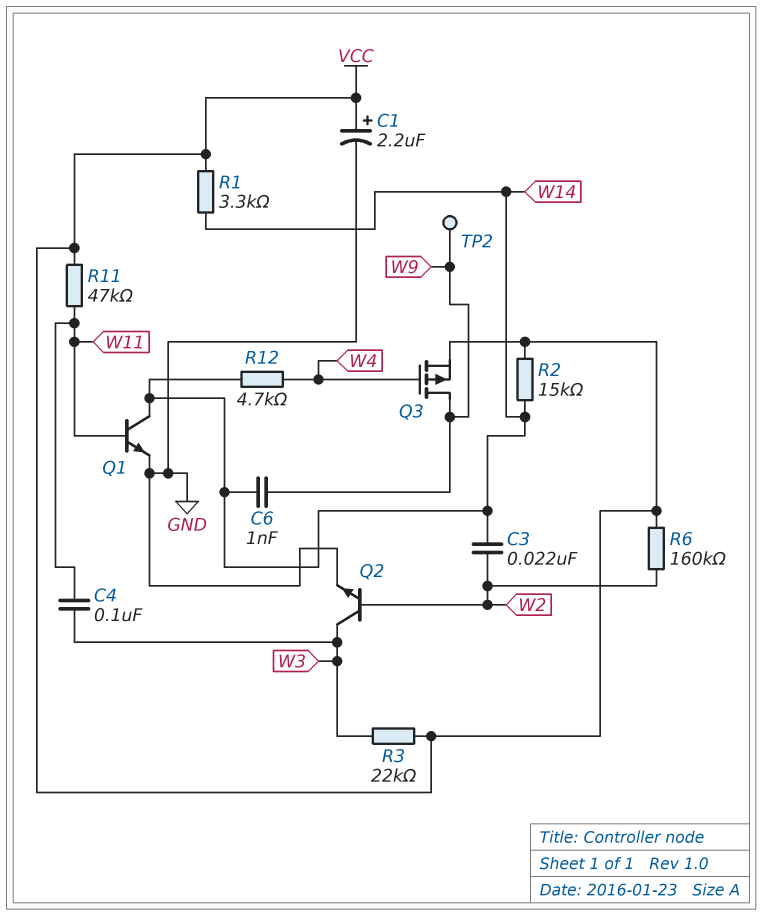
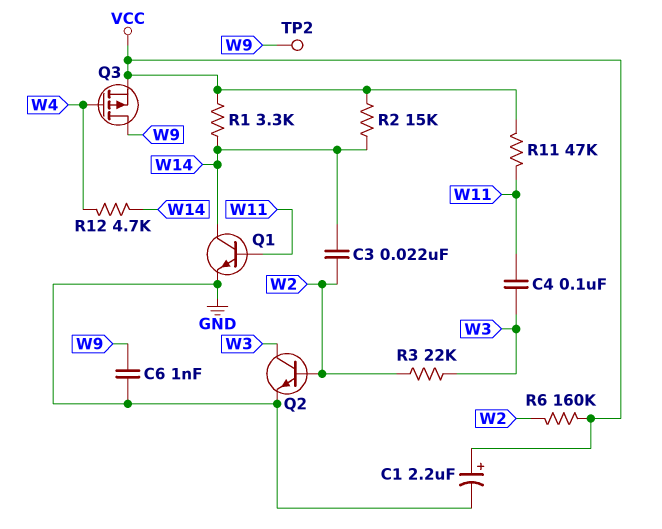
C6: 1nF (W9, W14) -> 1nF (GND, W9)
R3: 22k (VCC, W3) -> 22k (W2, W3)

